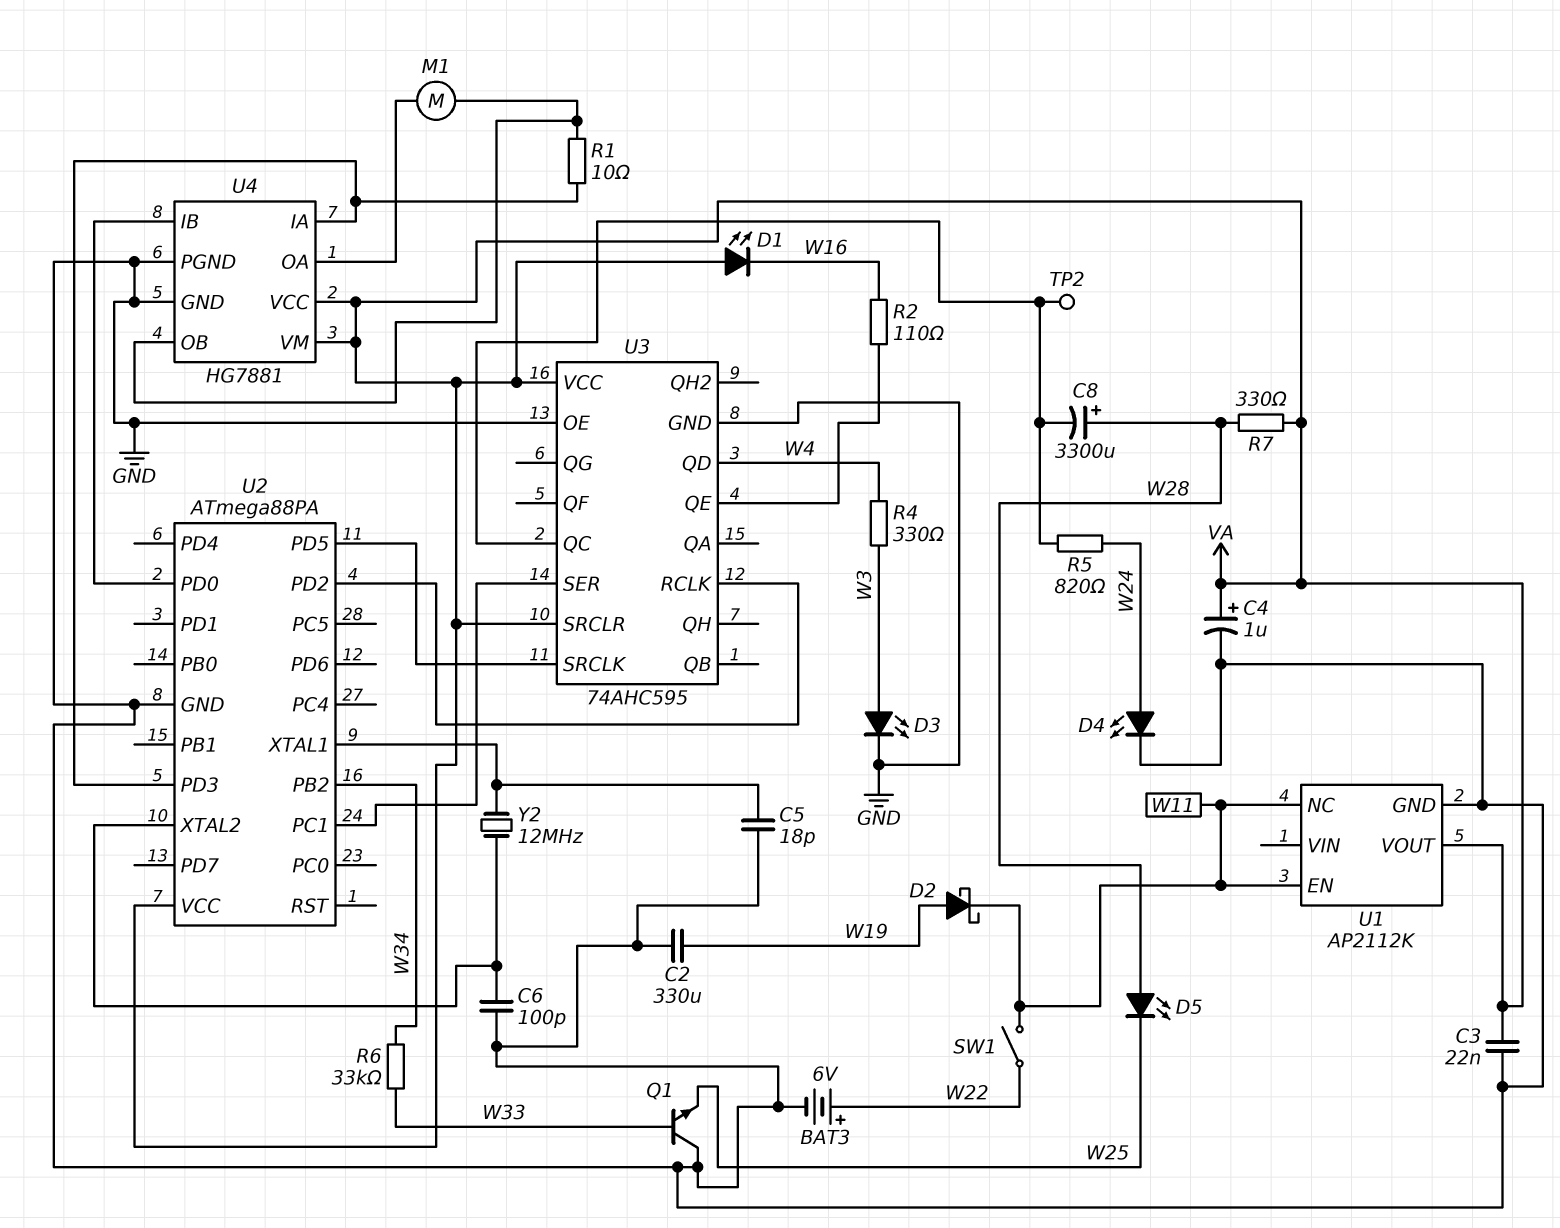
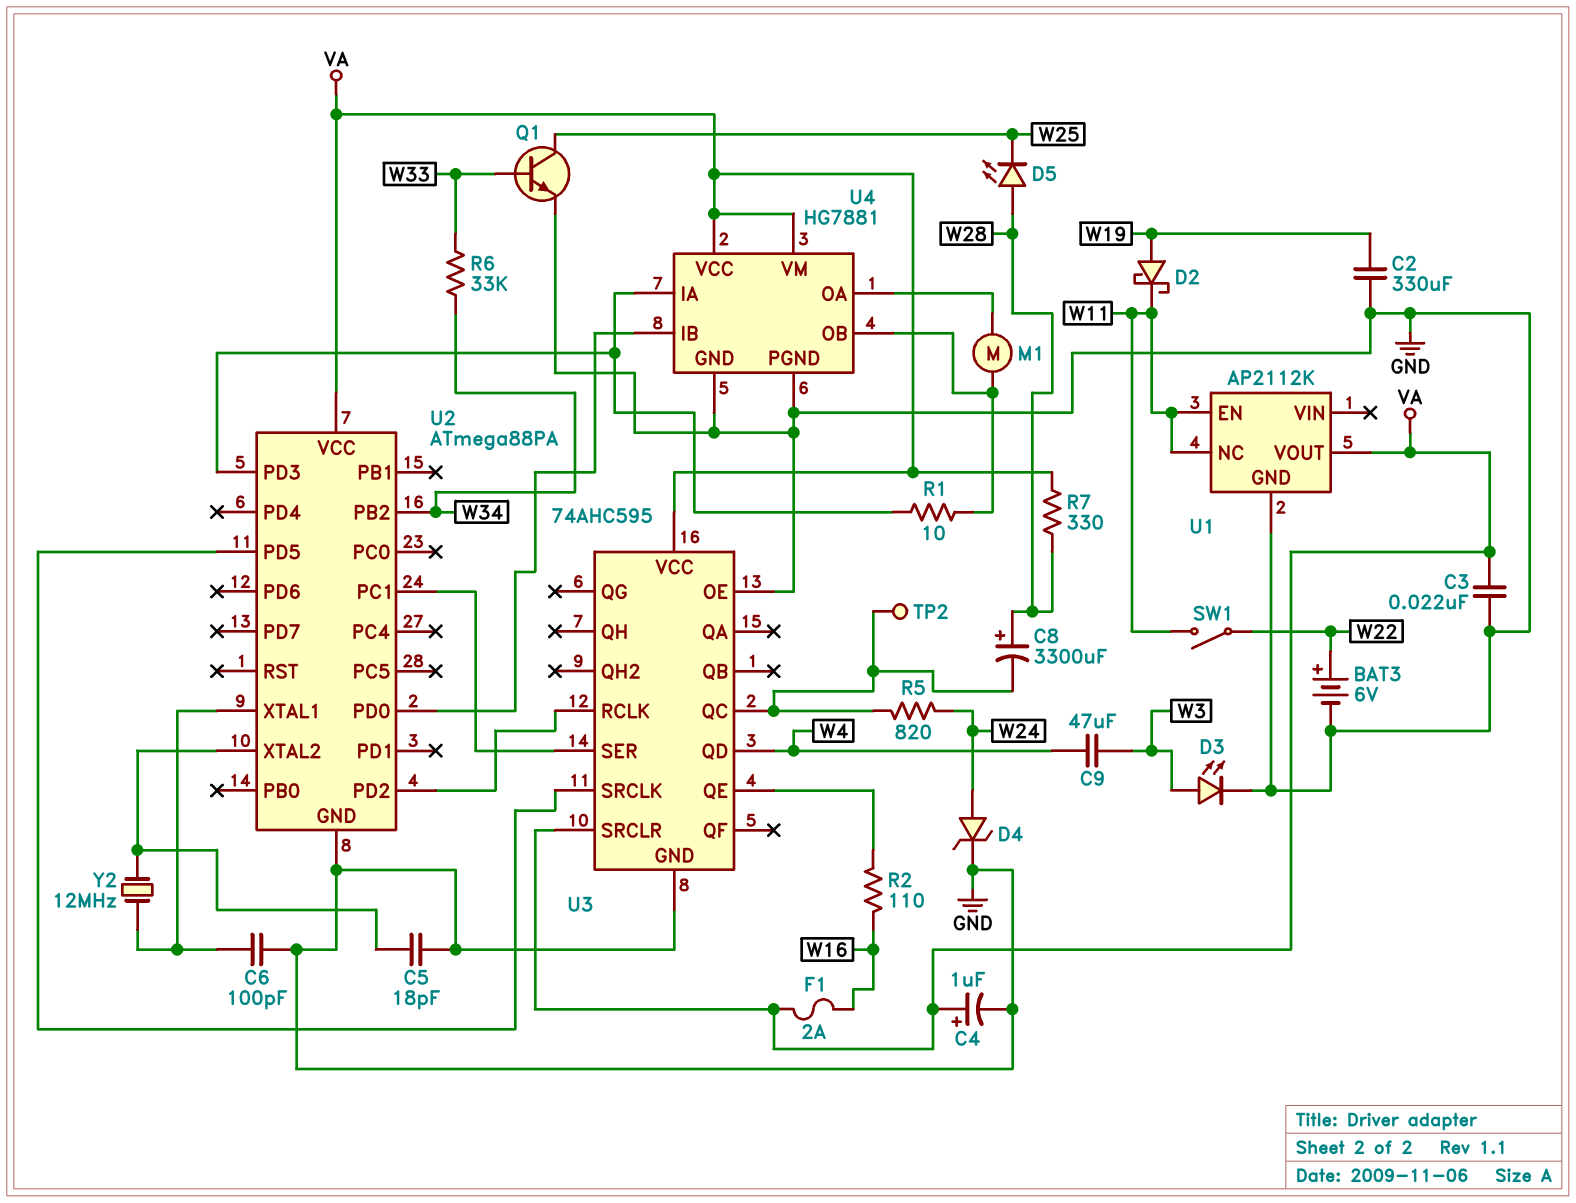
C5: 18pF (GND, U2/XTAL1) -> 18pF (GND, U2/XTAL2)
C6: 100pF (GND, U2/XTAL2) -> 100pF (GND, U2/XTAL1)
C9: none -> 47uF (W3, W4)
D1: LED (A VA, K W16) -> none
D4: LED (A W24, K GND) -> zener (A W24, K GND)
F1: none -> 2A (VA, W16)
Q1: NPN (B W33, C GND, E W25) -> NPN (B W33, C W25, E GND)
R4: 330 (W3, W4) -> none

